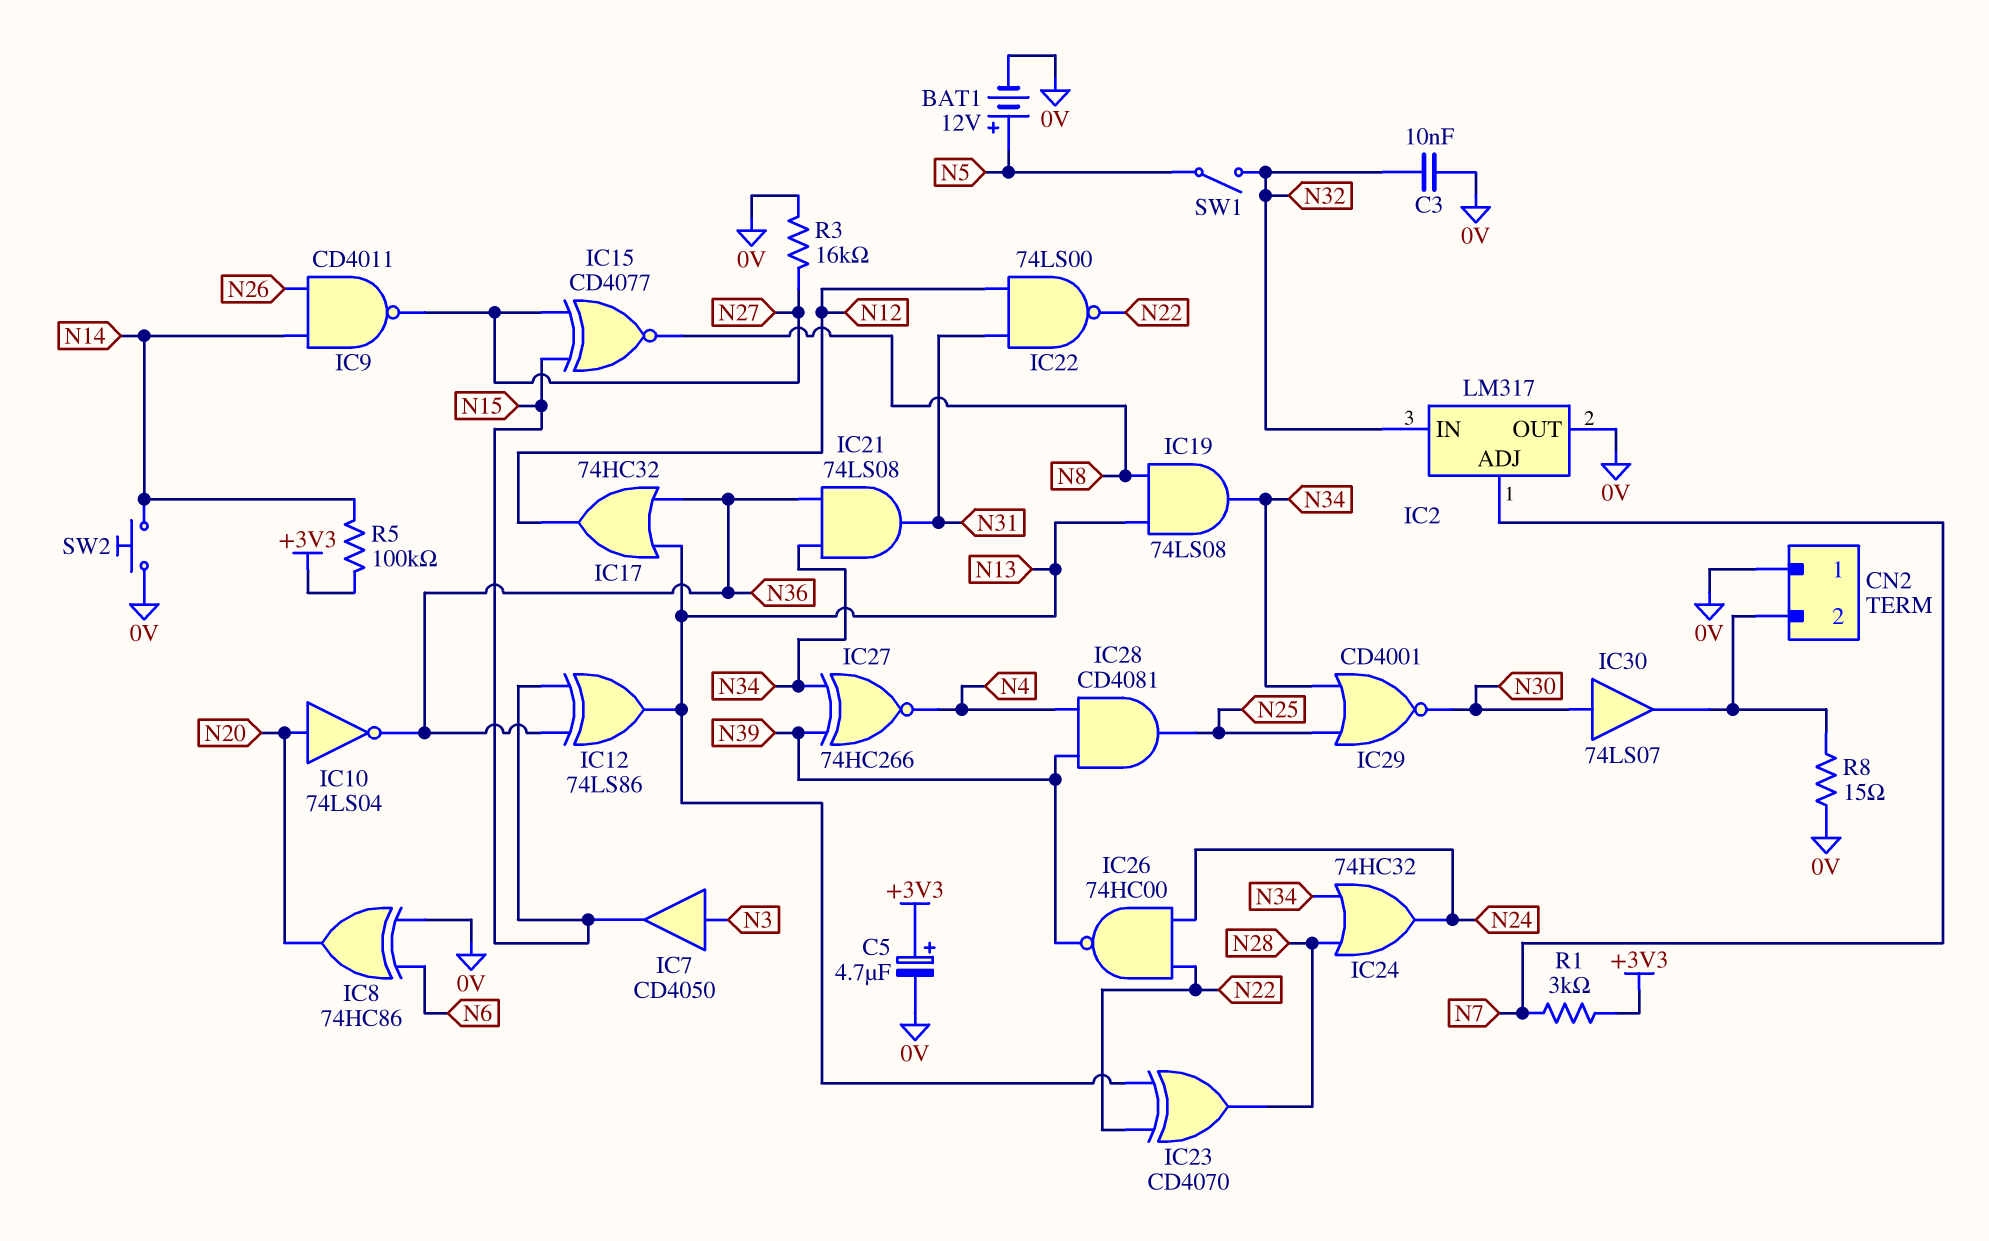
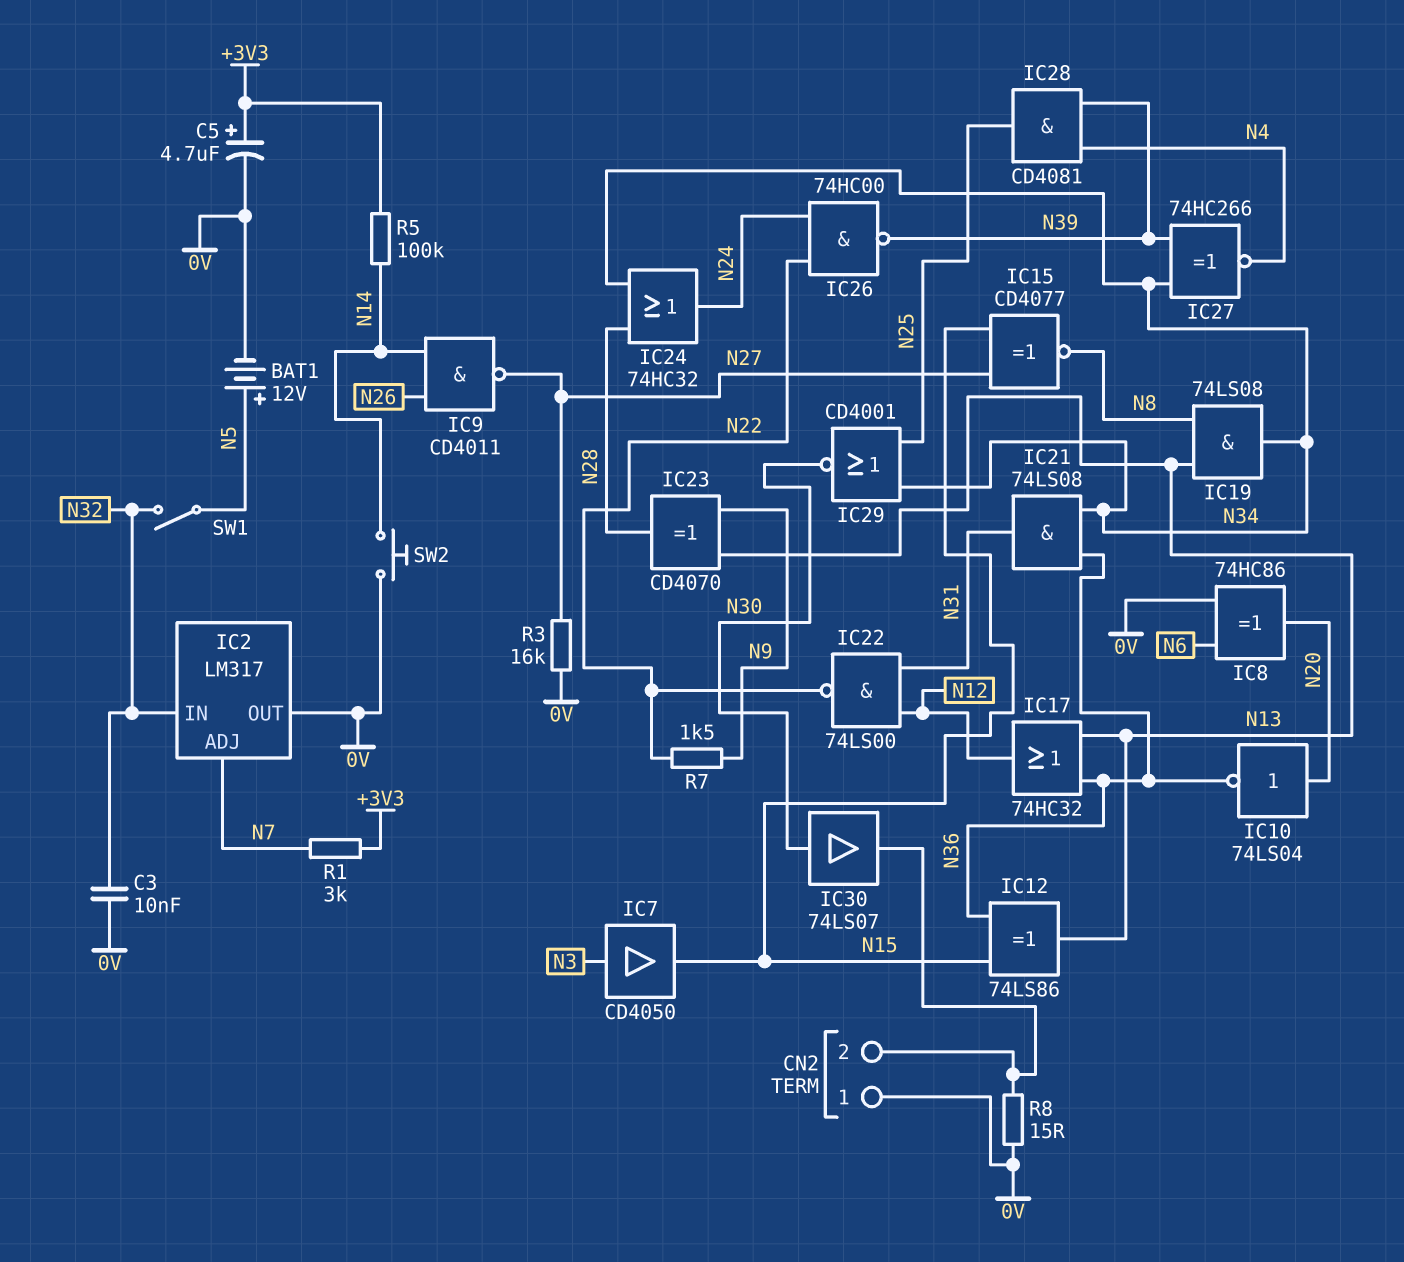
IC23: XOR CD4070 (in N13, in N22, out N28) -> XOR CD4070 (in N9, in N13, out N28)
R7: none -> 1.5k (N9, N22)

